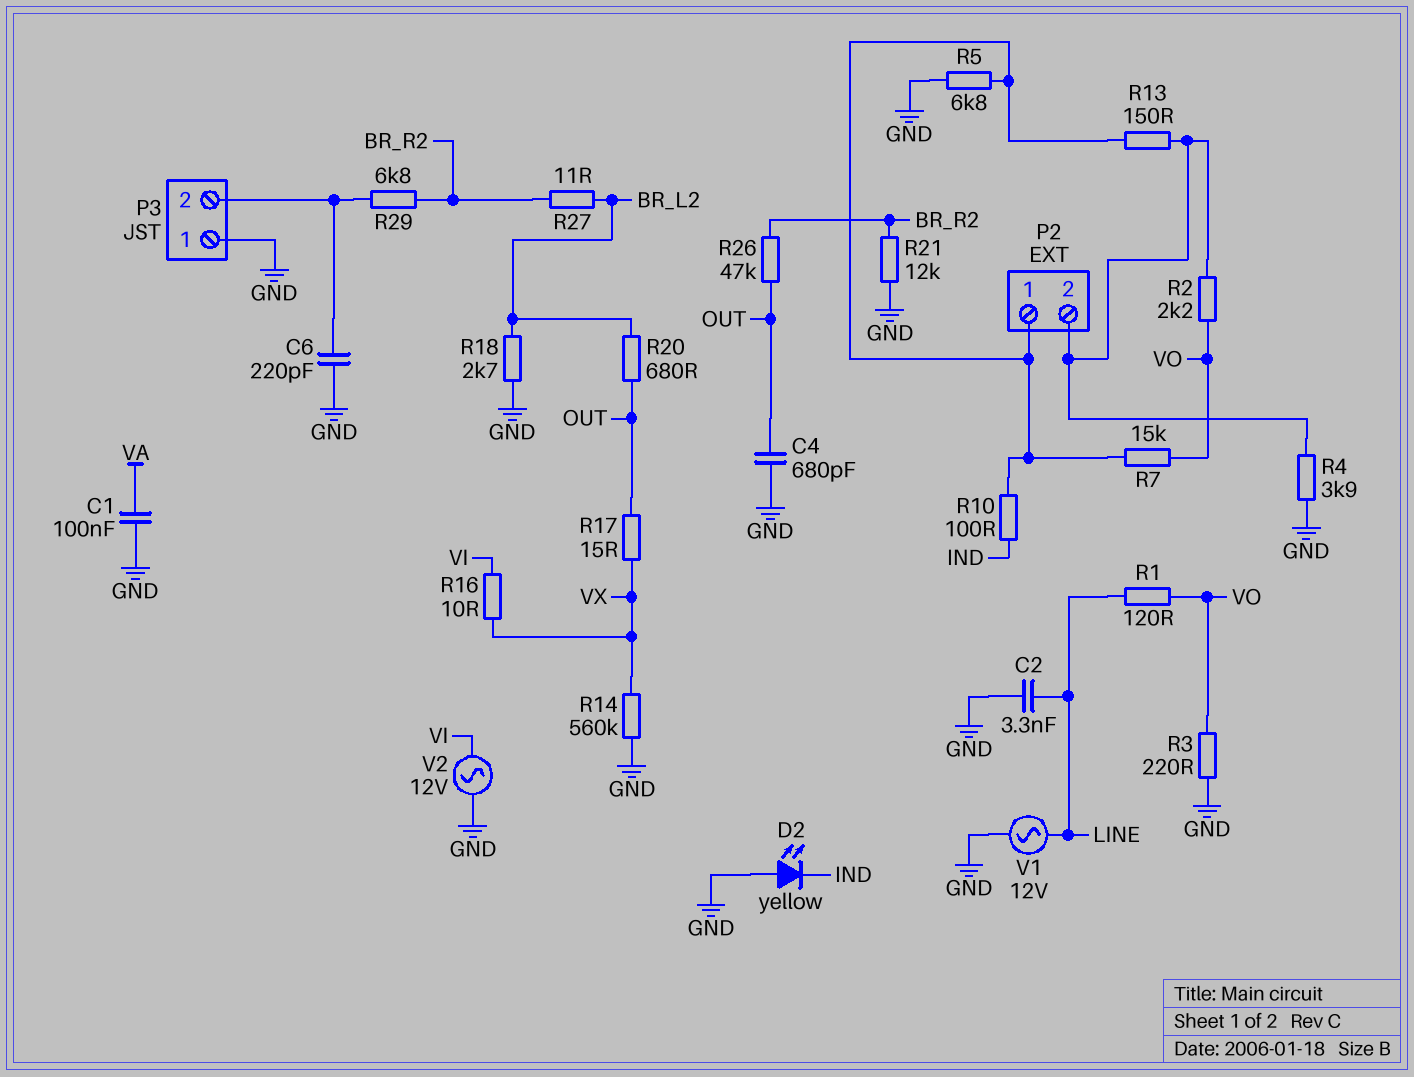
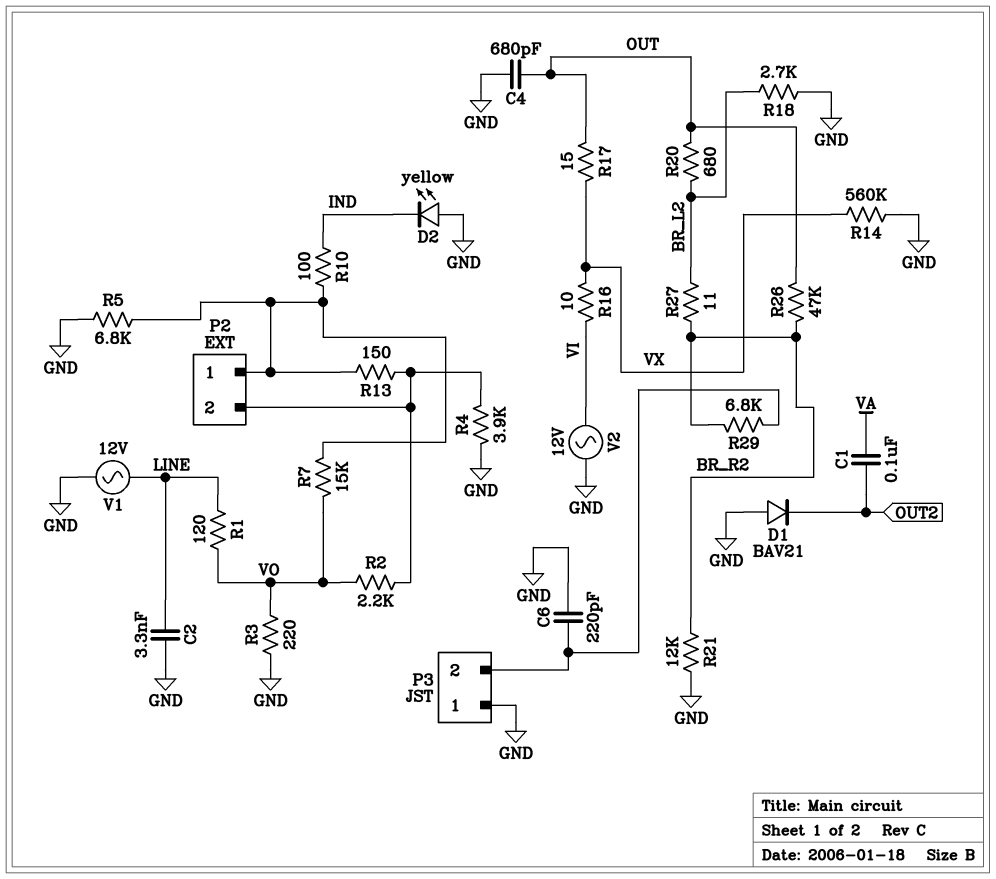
C1: 100nF (GND, VA) -> 100nF (OUT2, VA)
D1: none -> diode BAV21 (A GND, K OUT2)

